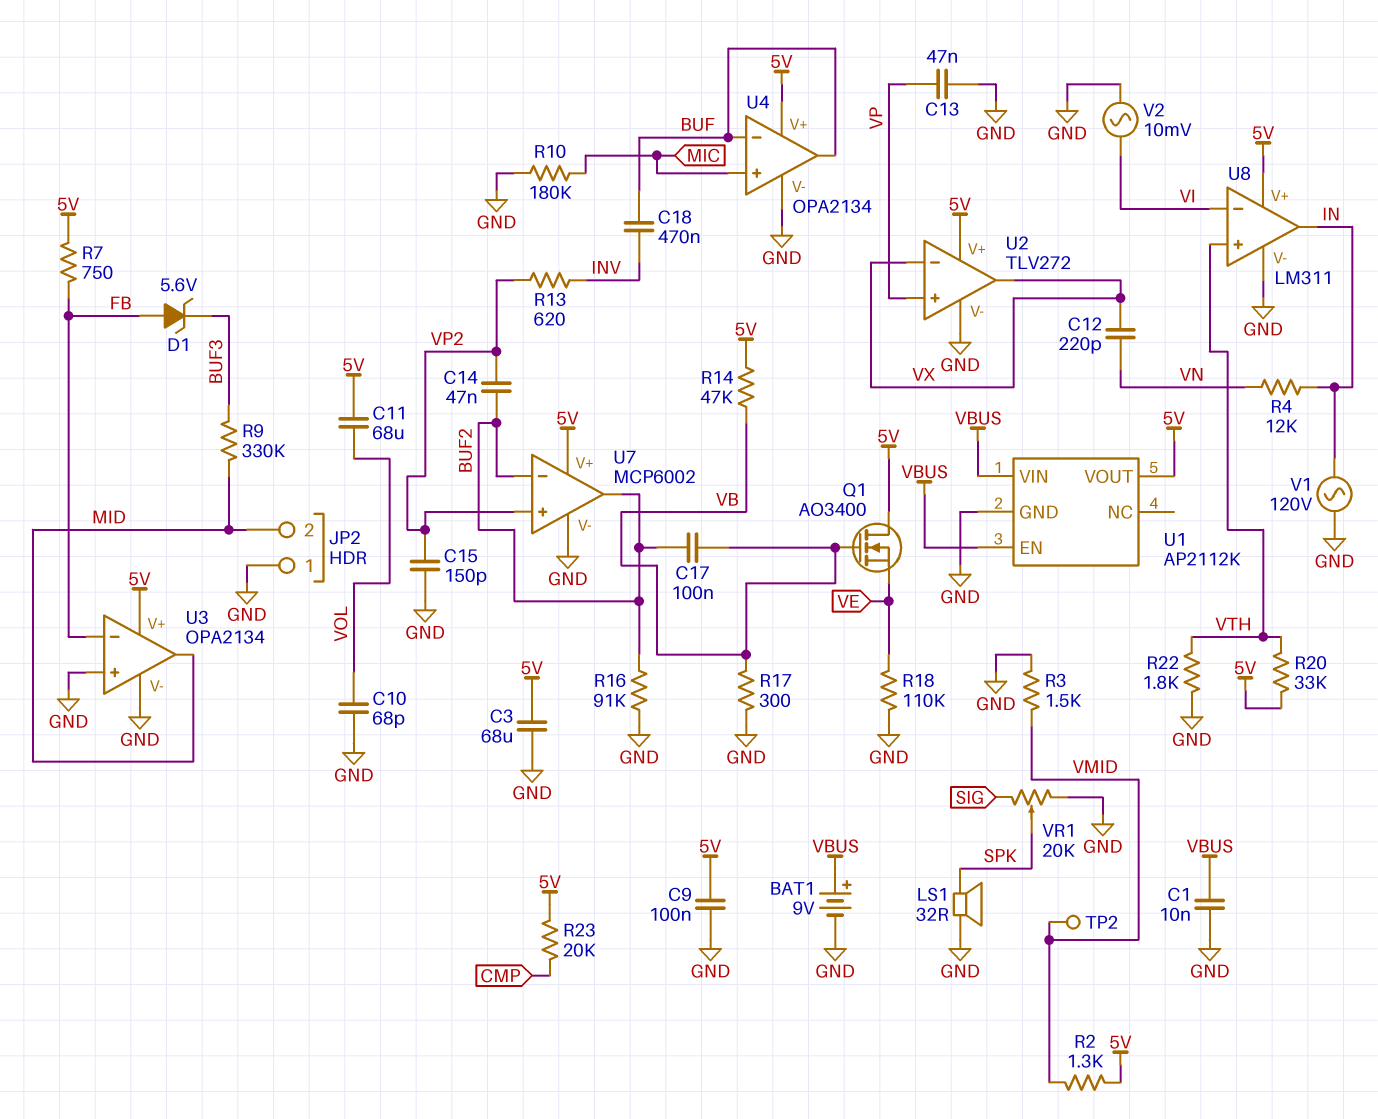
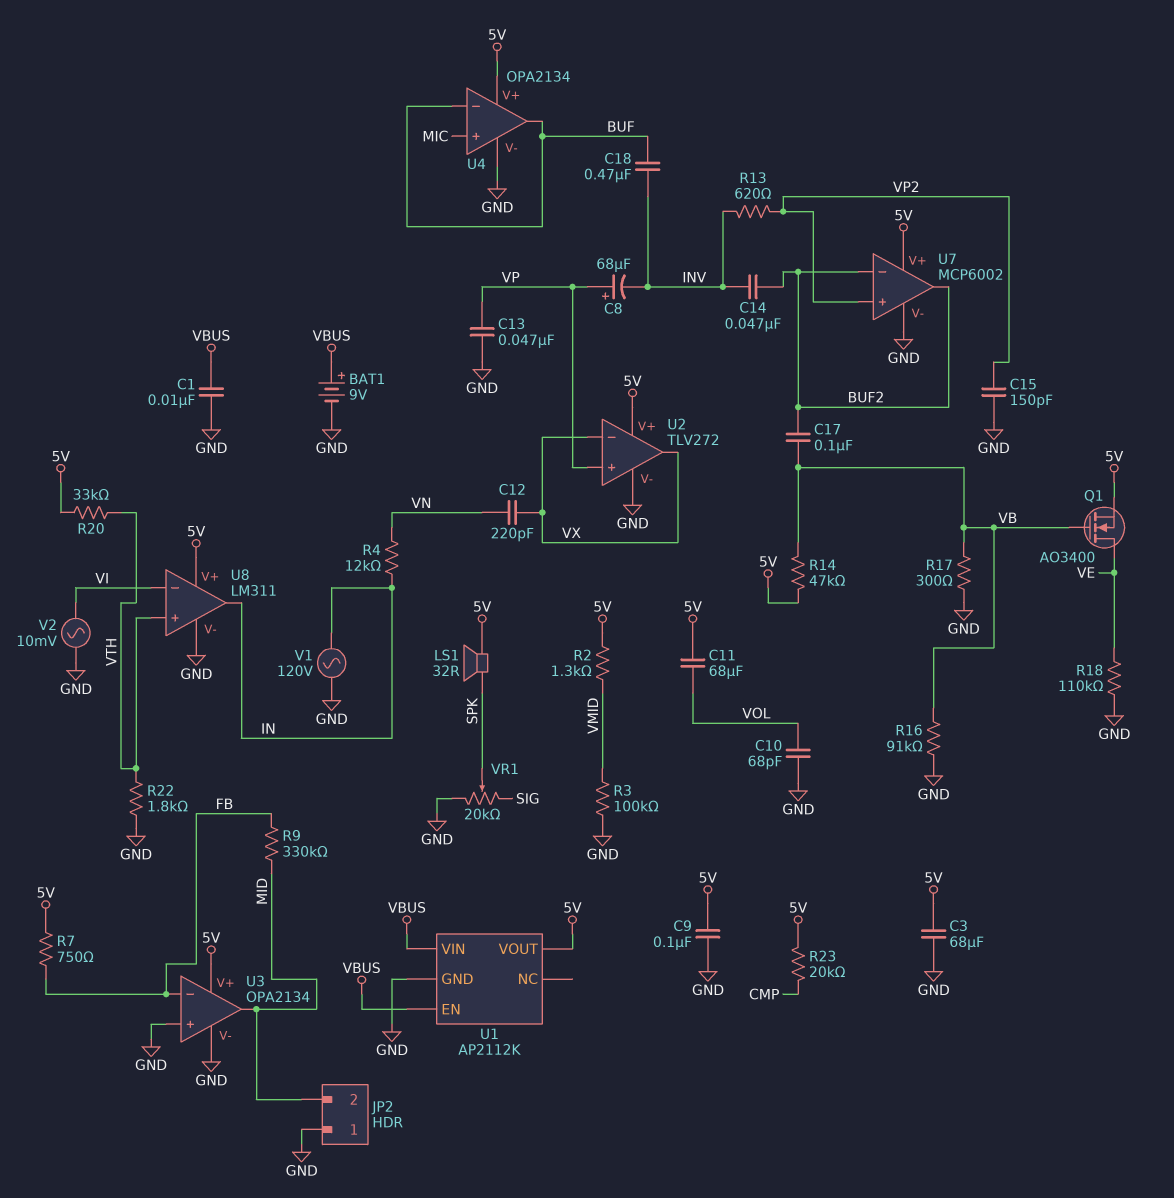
C8: none -> 68uF (plus VP, minus INV)
C14: 47nF (BUF2, VP2) -> 47nF (BUF2, INV)
D1: zener 5.6V (A FB, K BUF3) -> none
LS1: speaker 32R (GND, SPK) -> speaker 32R (5V, SPK)
Q1: NMOS AO3400 (G VB, D 5V, S VE) -> NMOS AO3400 (G VB, D VE, S 5V)
R3: 1.5k (GND, VMID) -> 100k (GND, VMID)
R9: 330k (BUF3, MID) -> 330k (FB, MID)
R10: 180k (GND, MIC) -> none
R16: 91k (BUF2, GND) -> 91k (GND, VB)
TP2: test point (VMID) -> none

